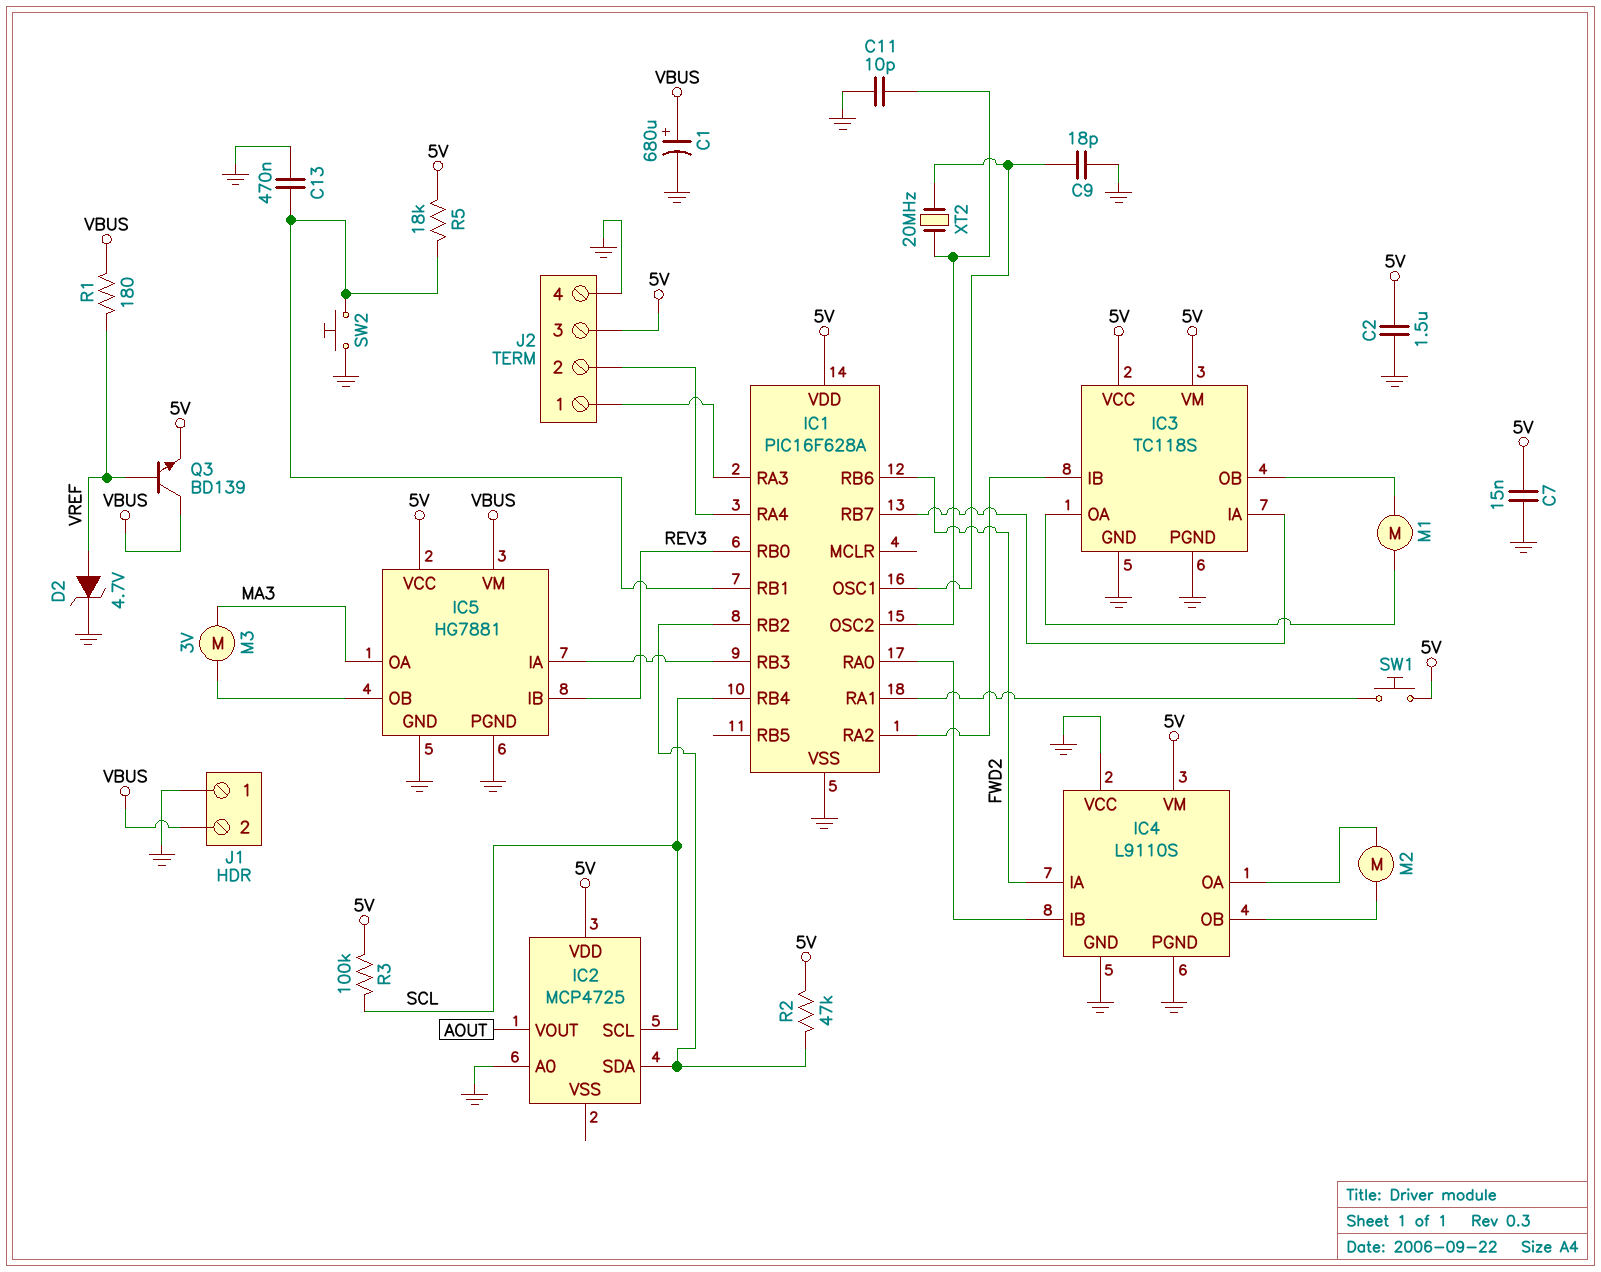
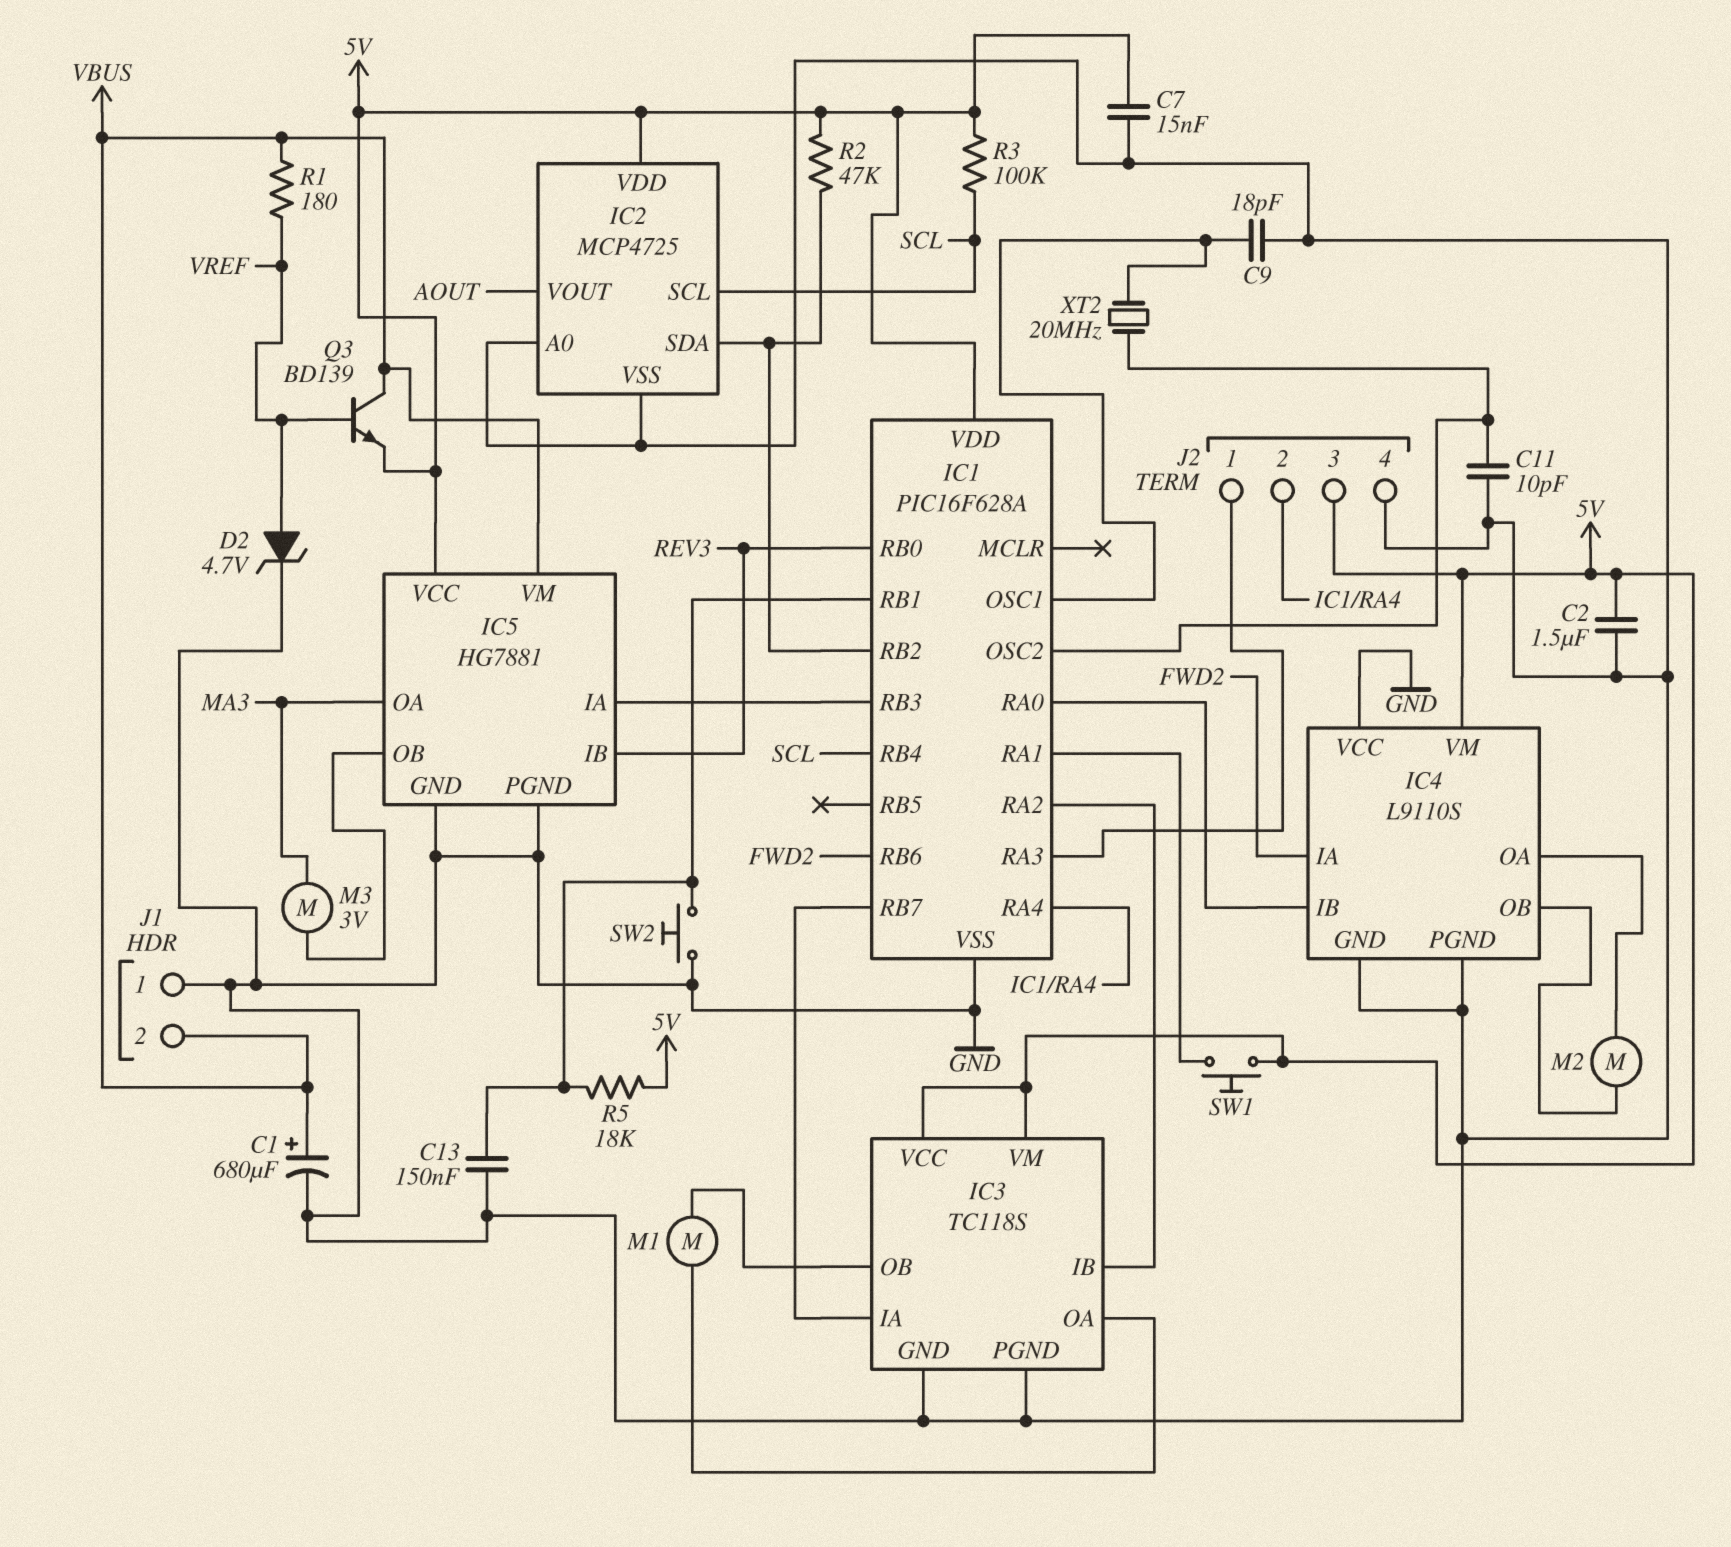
C13: 470nF (GND, IC1/RB1) -> 150nF (GND, IC1/RB1)
IC2 pin VSS: none -> GND

